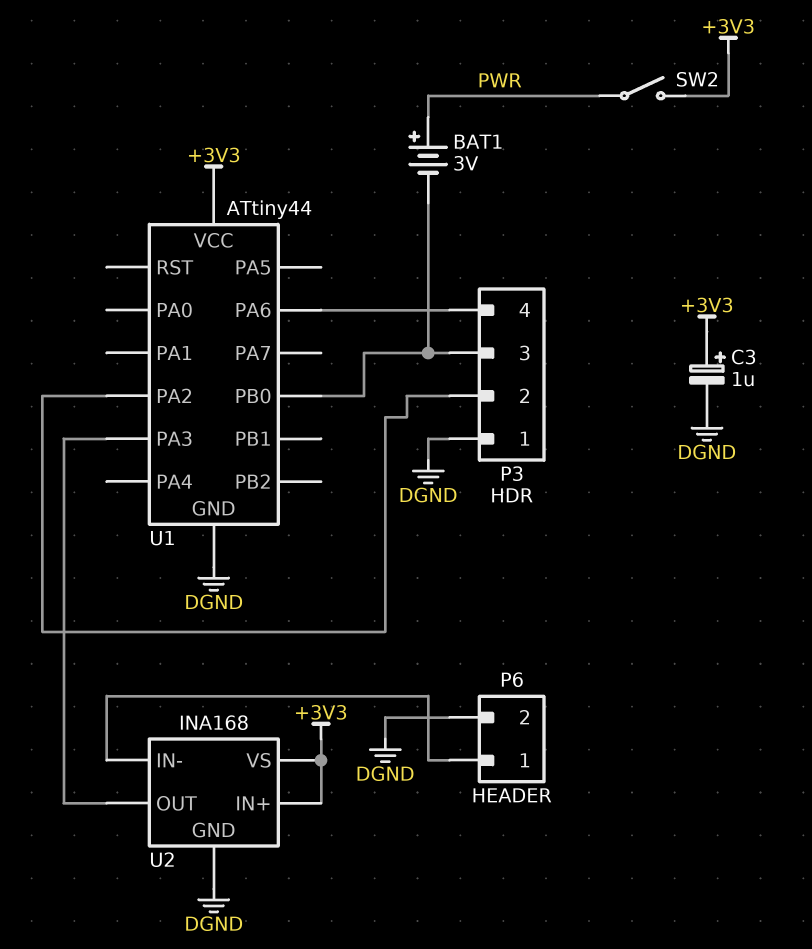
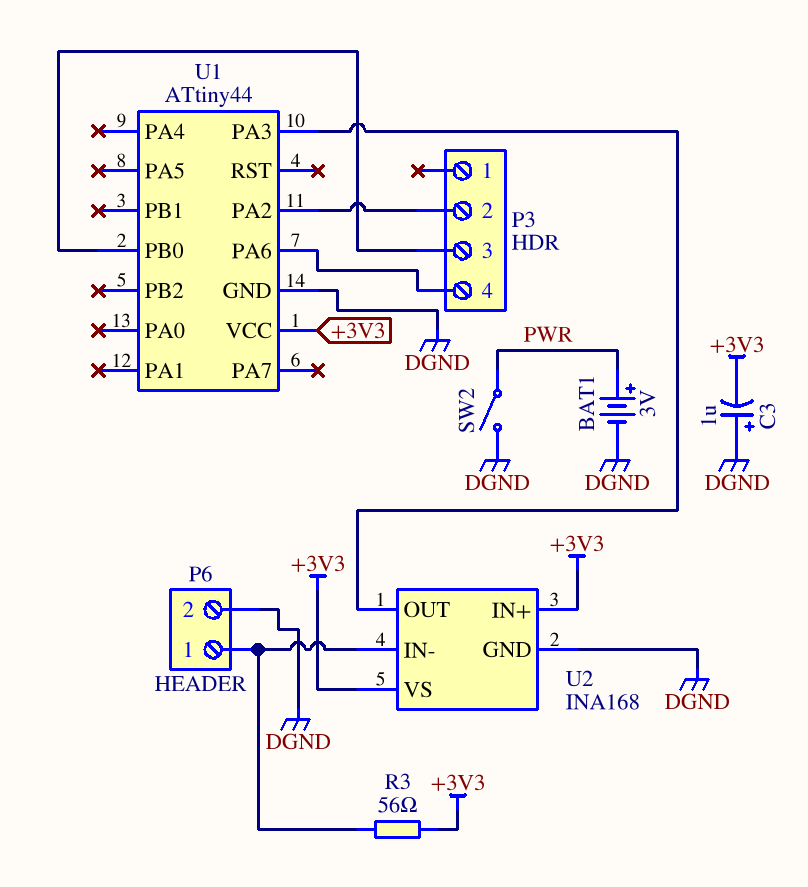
BAT1: 3V (plus PWR, minus P3/3) -> 3V (plus PWR, minus DGND)
C3: 1uF (plus +3V3, minus DGND) -> 1uF (plus DGND, minus +3V3)
P3 pin 1: DGND -> none
R3: none -> 56 (+3V3, P6/1)
SW2: switch (+3V3, PWR) -> switch (DGND, PWR)

